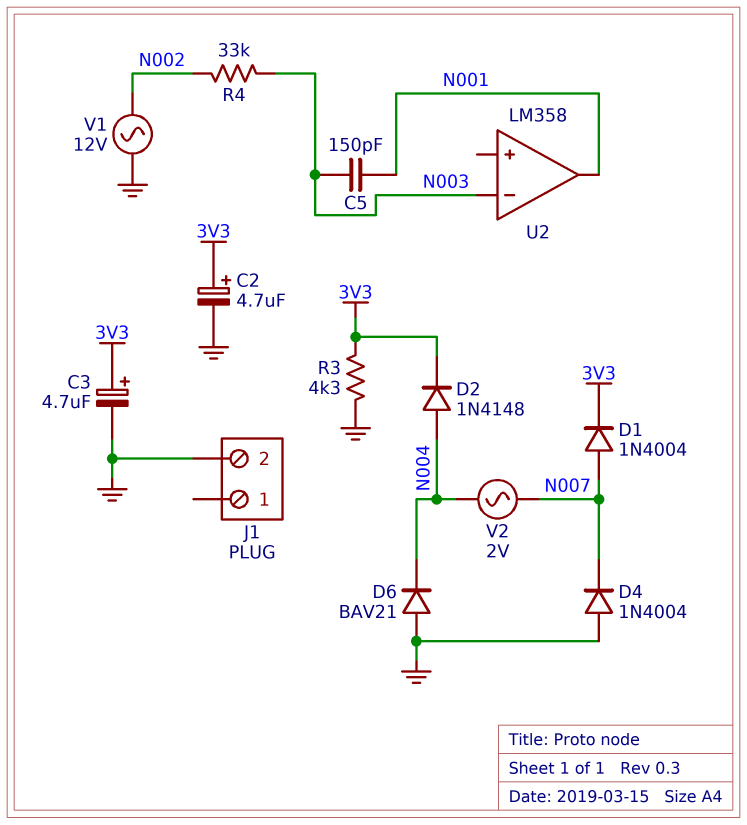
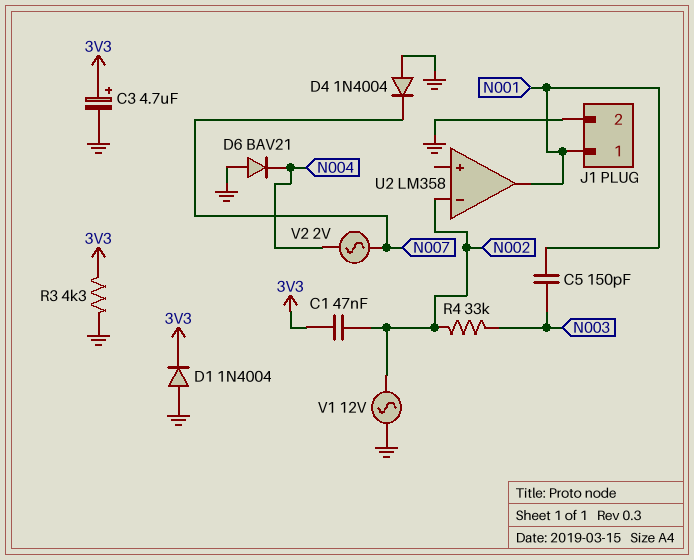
C1: none -> 47nF (3V3, N002)
C2: 4.7uF (plus 3V3, minus GND) -> none
D1: diode 1N4004 (A N007, K 3V3) -> diode 1N4004 (A GND, K 3V3)
D2: diode 1N4148 (A N004, K 3V3) -> none
J1 pin 1: none -> N001
U2 pin in-: N003 -> N002

